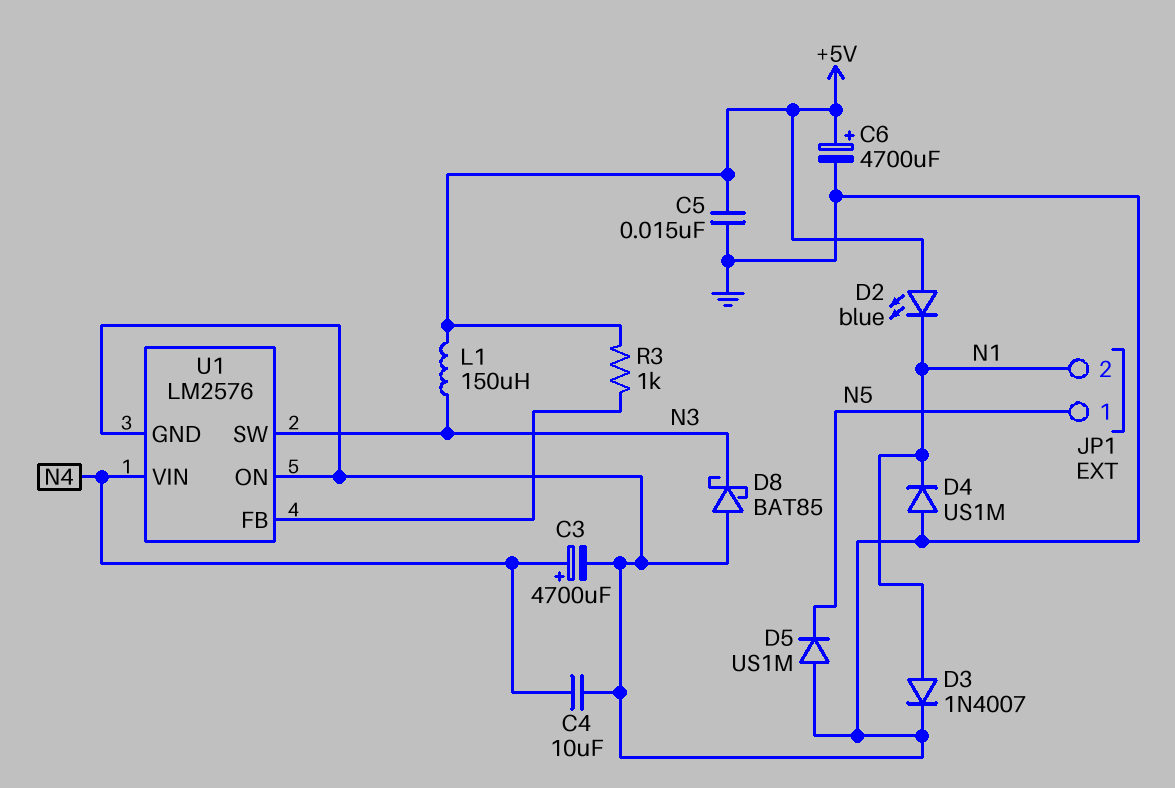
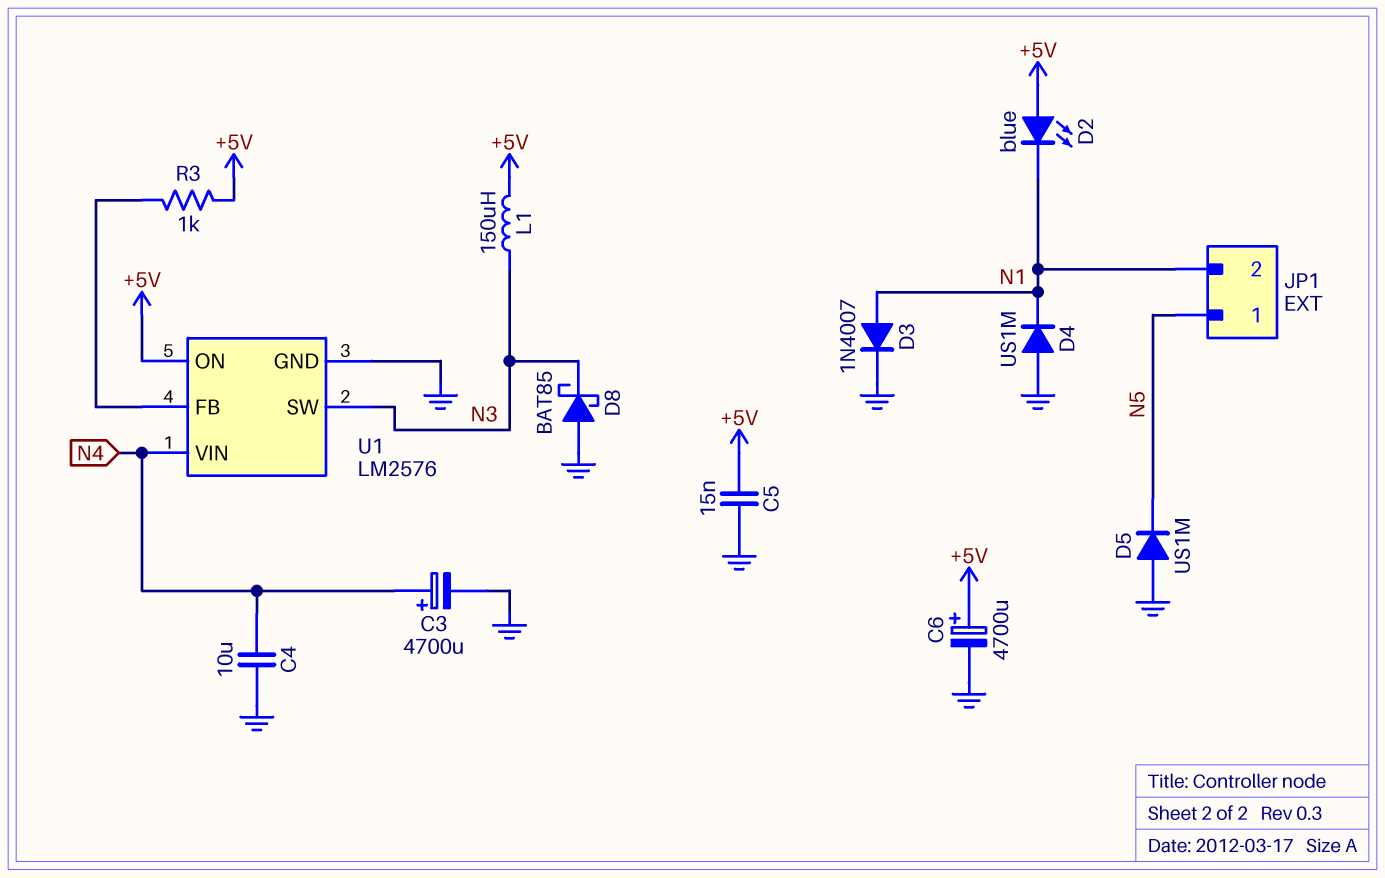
U1 pin ON: GND -> +5V

